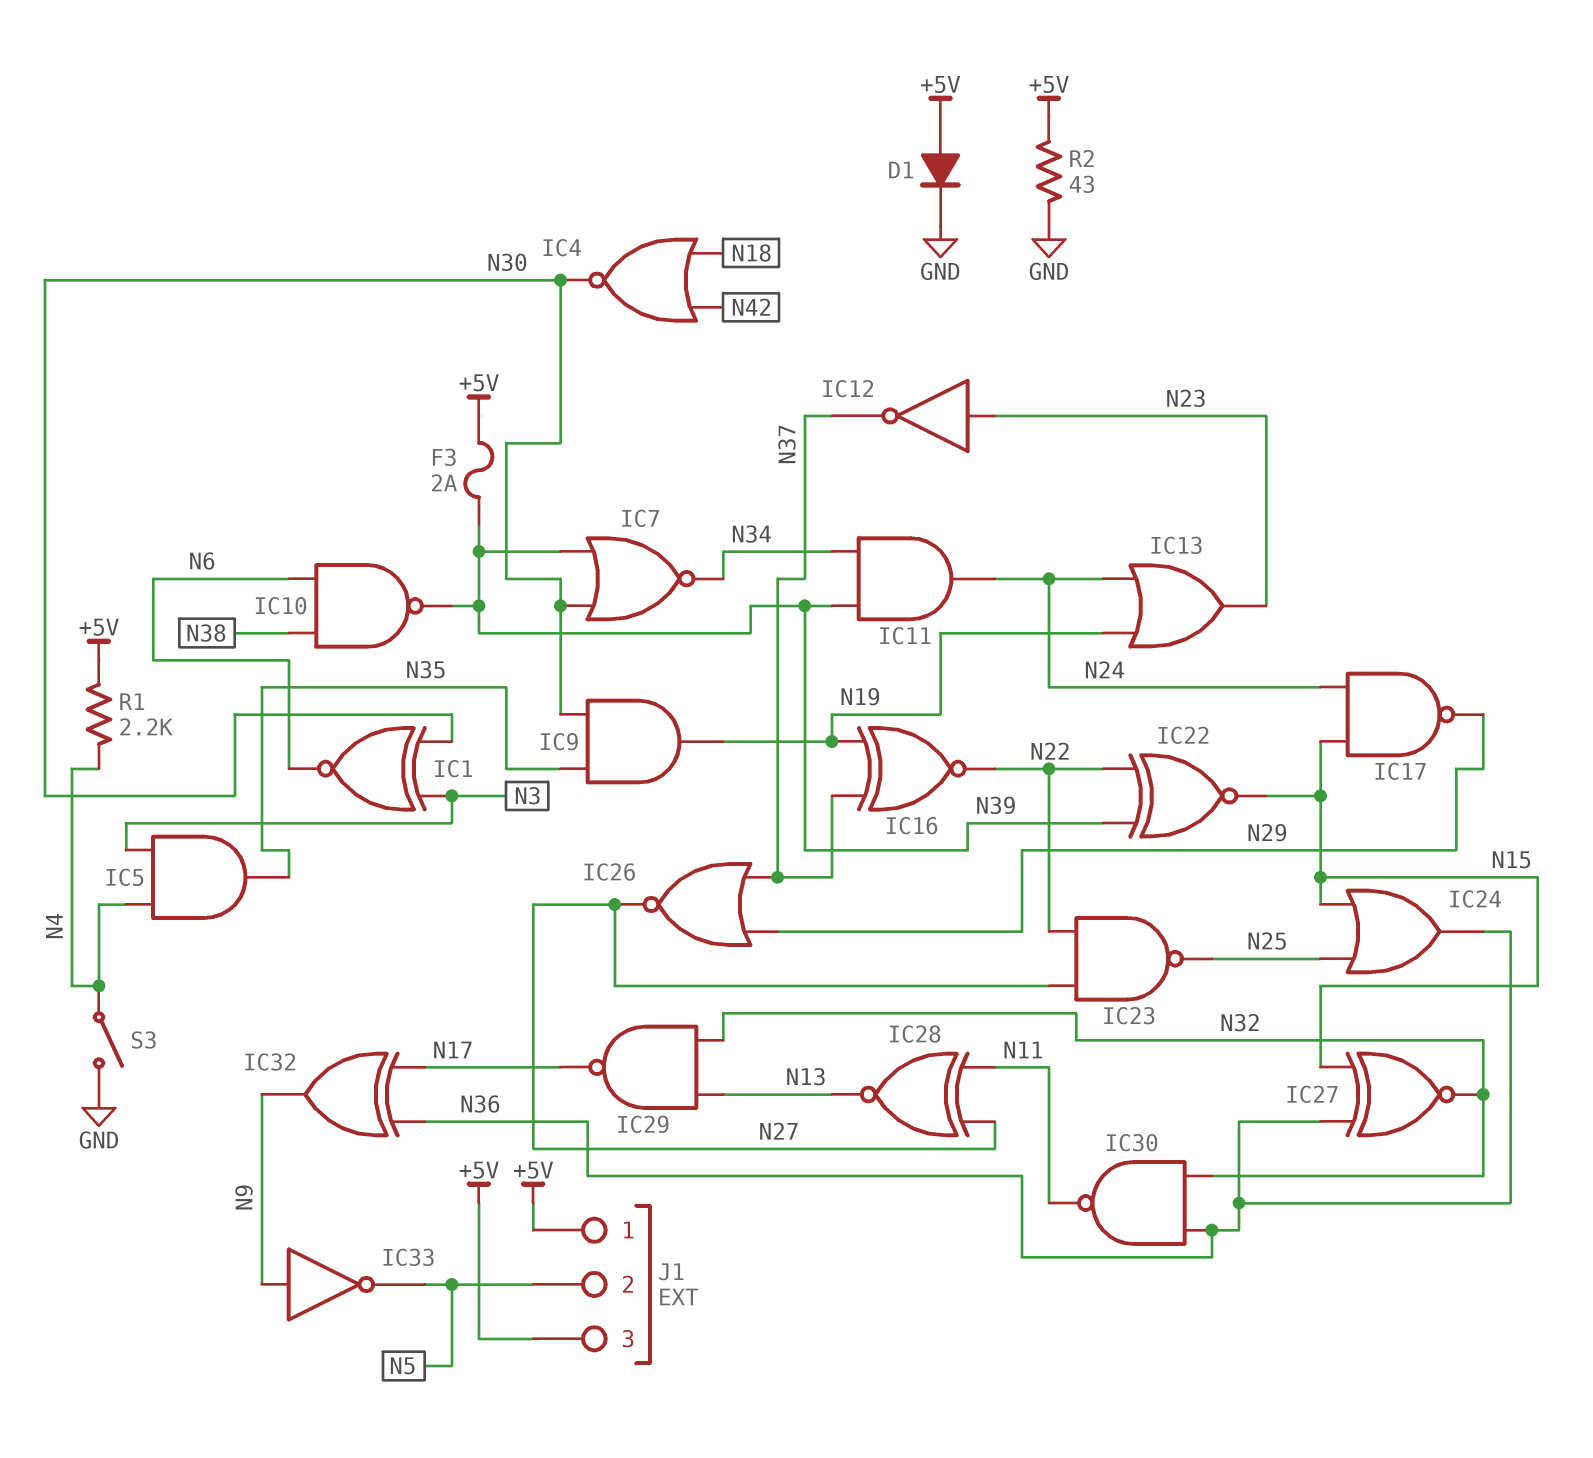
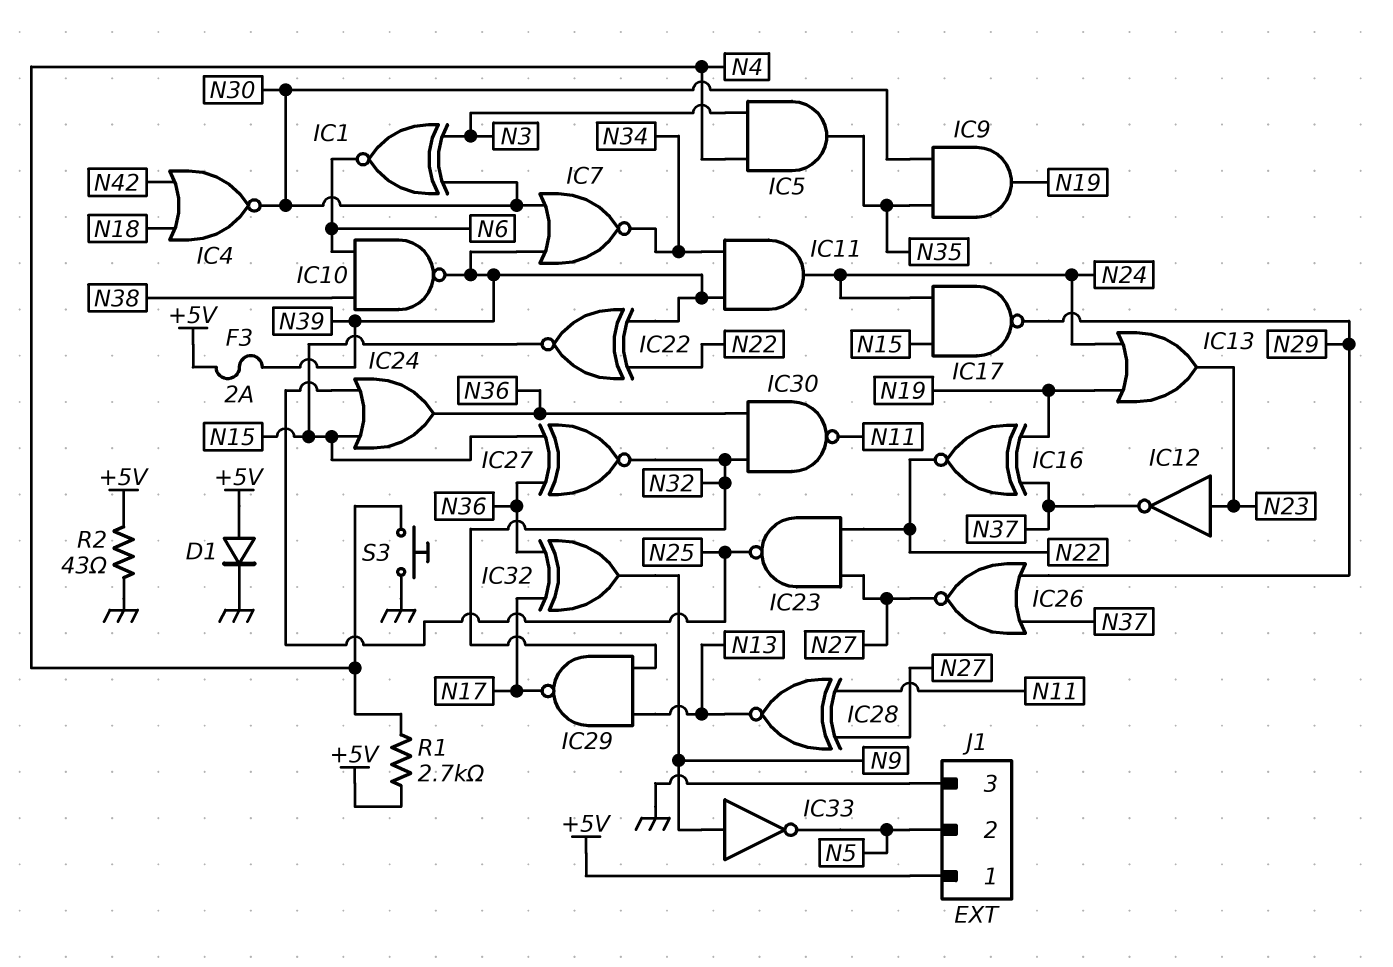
J1 pin 3: +5V -> GND
R1: 2.2k (+5V, N4) -> 2.7k (+5V, N4)
S3: switch (GND, N4) -> button (GND, N4)

